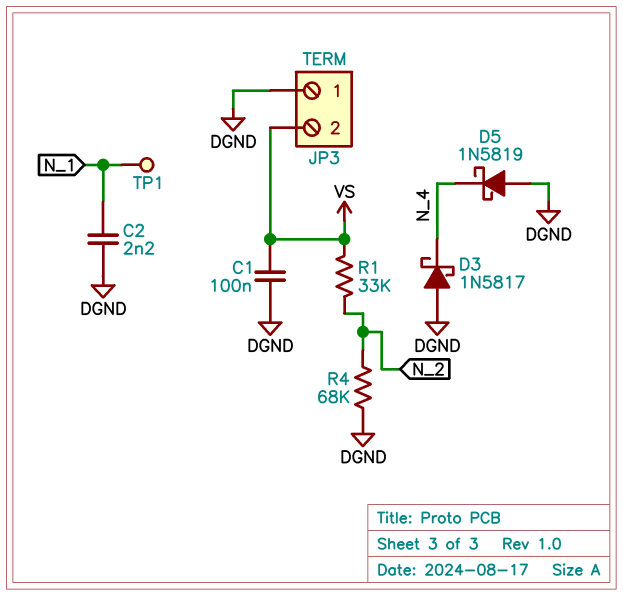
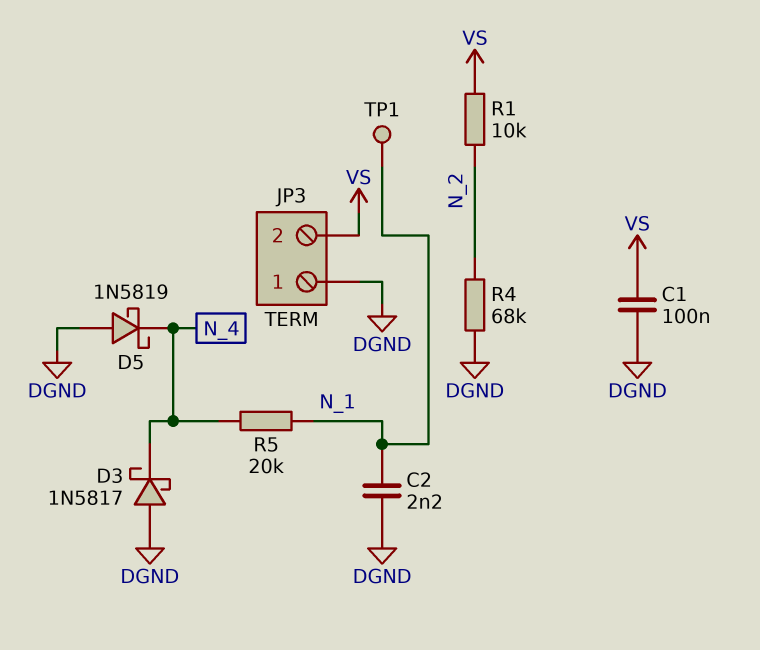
R1: 33k (N_2, VS) -> 10k (N_2, VS)
R5: none -> 20k (N_1, N_4)

